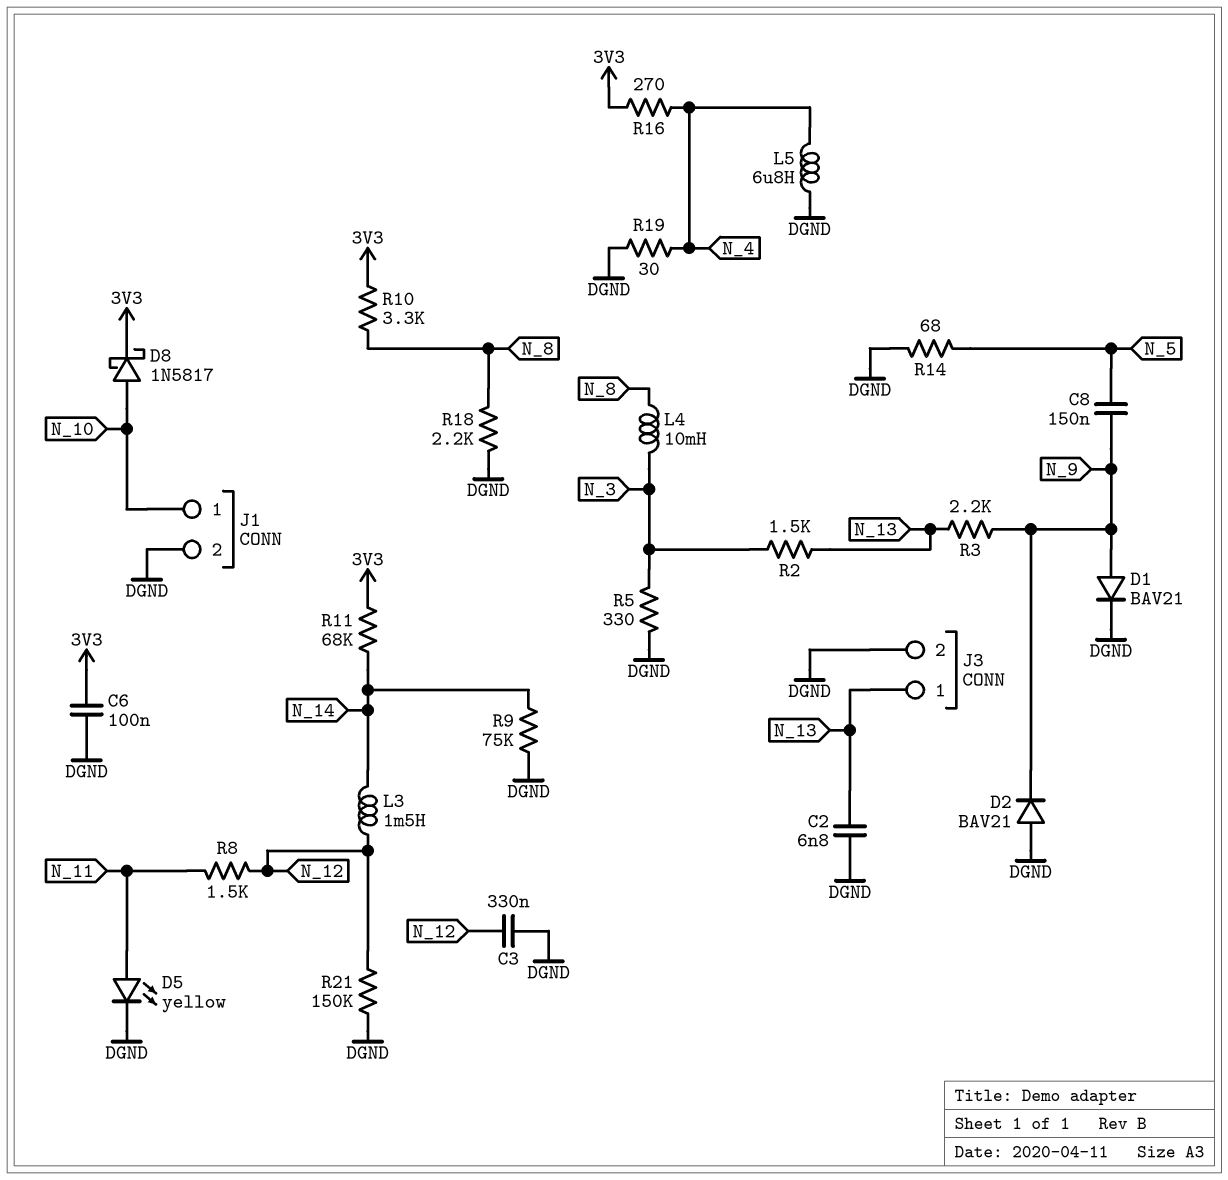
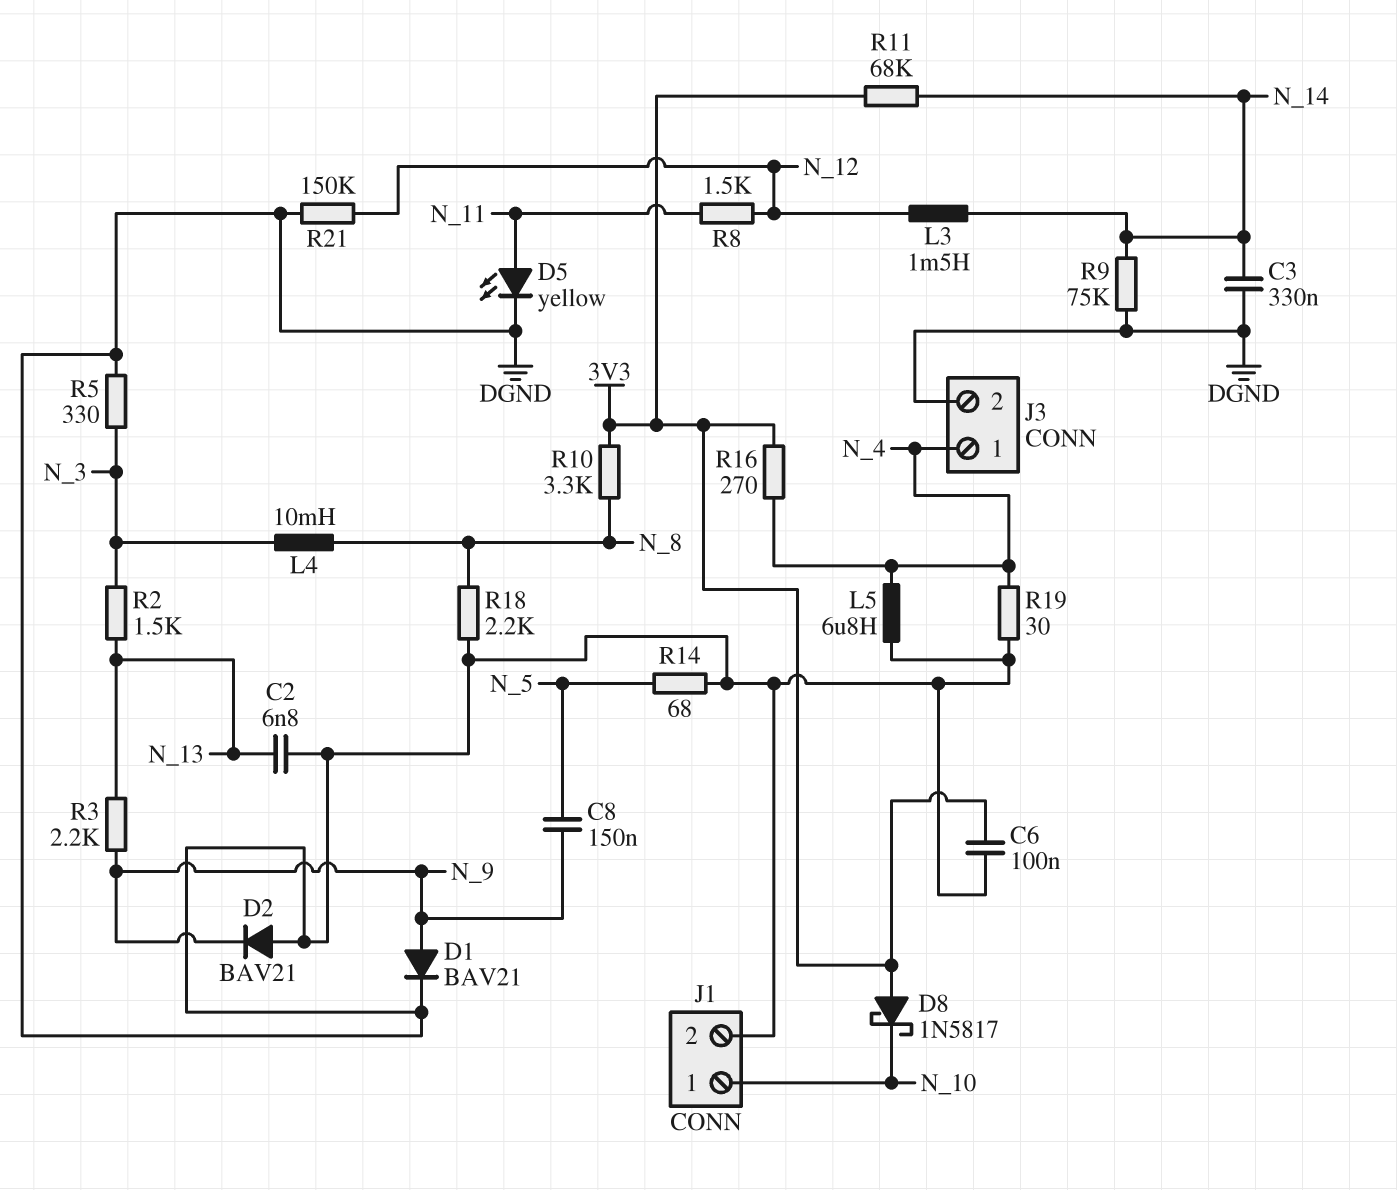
C3: 330nF (DGND, N_12) -> 330nF (DGND, N_14)
D8: schottky 1N5817 (A N_10, K 3V3) -> schottky 1N5817 (A 3V3, K N_10)
J3 pin 1: N_13 -> N_4

